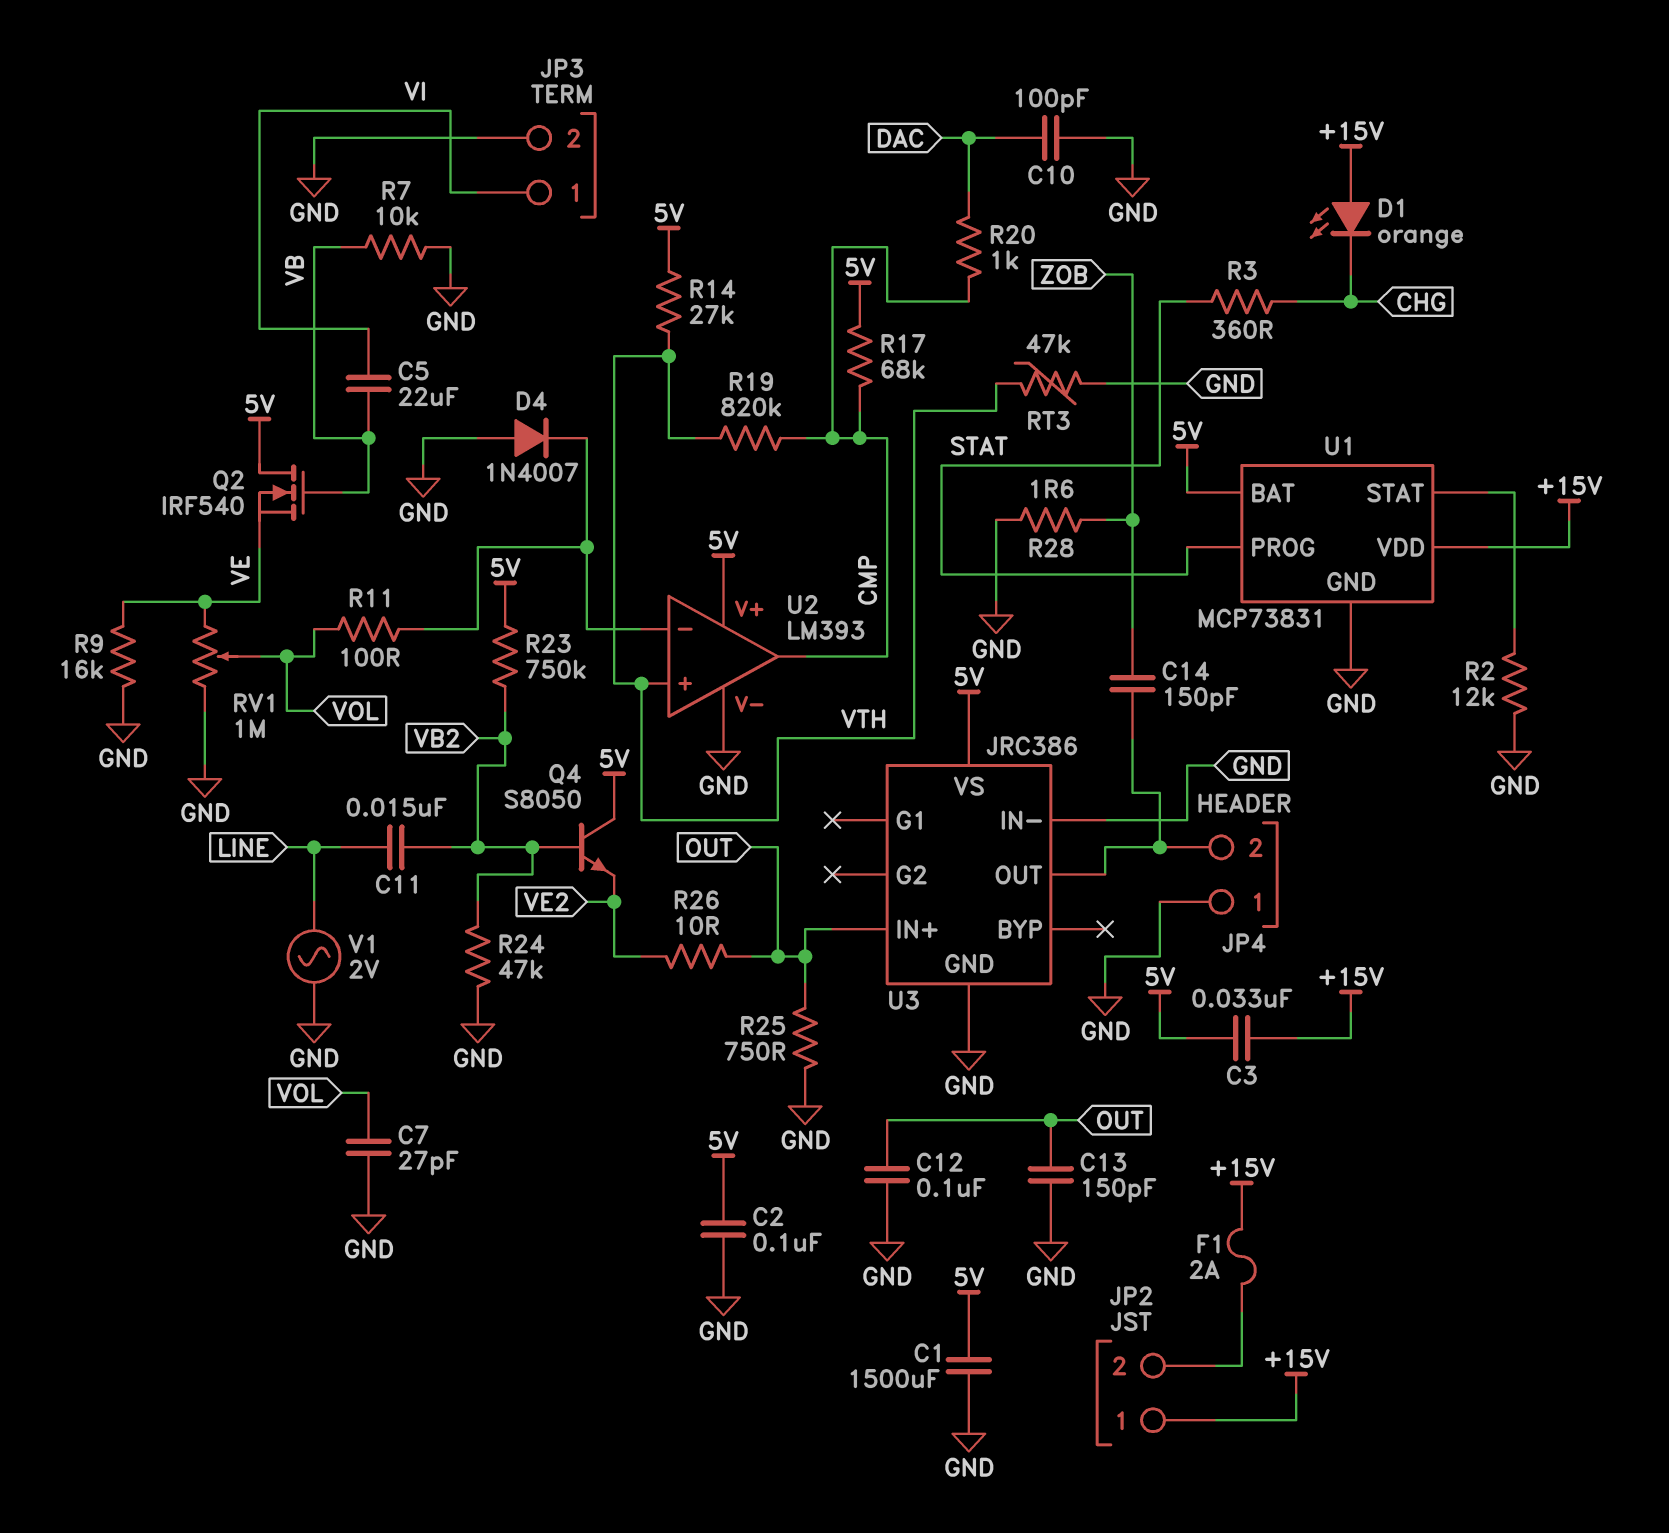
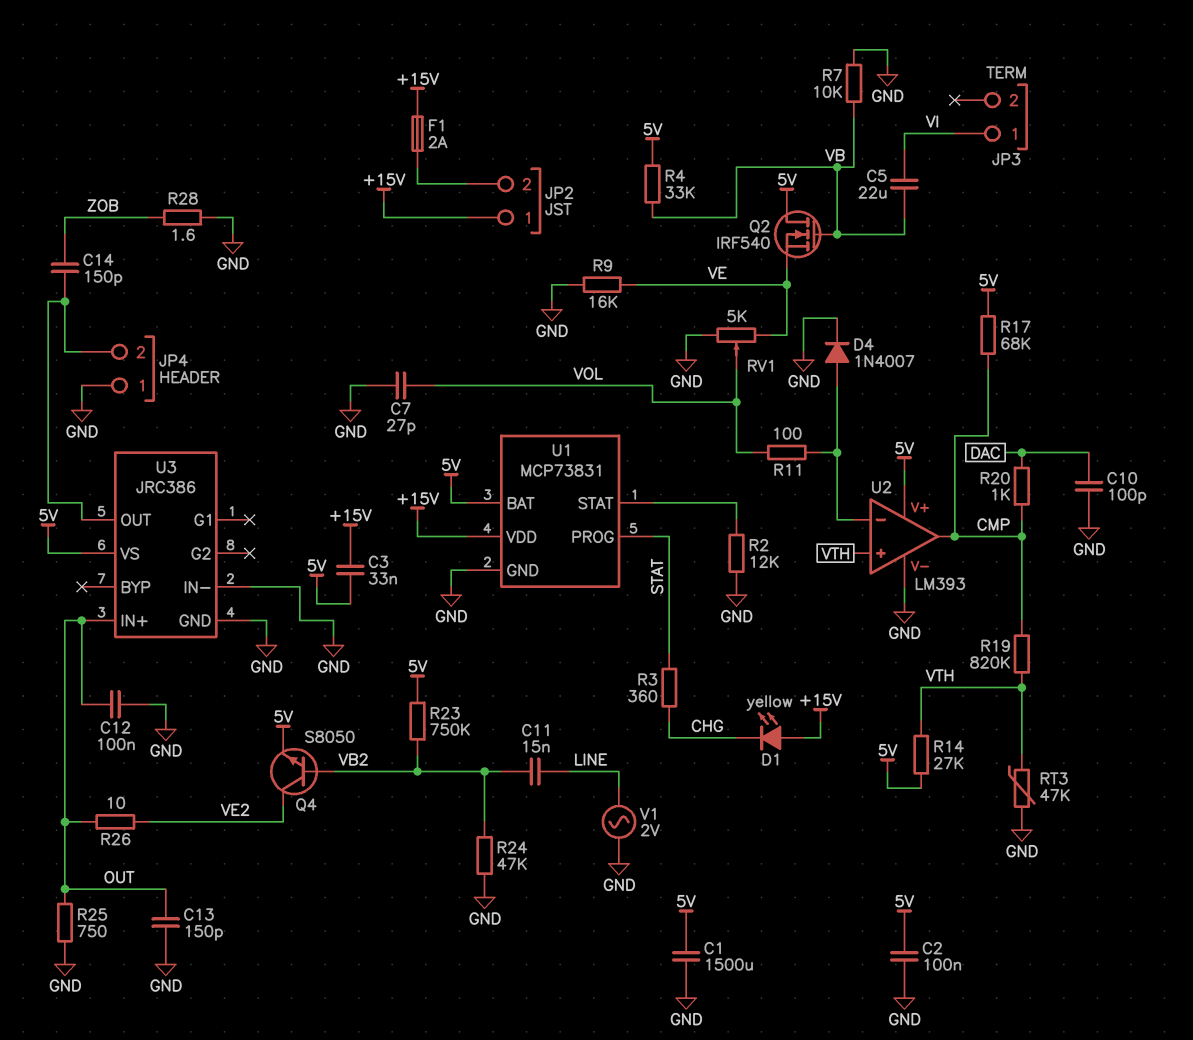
D1: LED orange (A +15V, K CHG) -> LED yellow (A +15V, K CHG)
D4: diode 1N4007 (A GND, K U2/in-) -> diode 1N4007 (A U2/in-, K GND)
JP3 pin 2: GND -> none
Q4: NPN S8050 (B VB2, C 5V, E VE2) -> NPN S8050 (B VB2, C VE2, E 5V)
R4: none -> 33k (5V, VB)
RV1: 1M (GND, VE, wiper VOL) -> 5k (GND, VE, wiper VOL)

